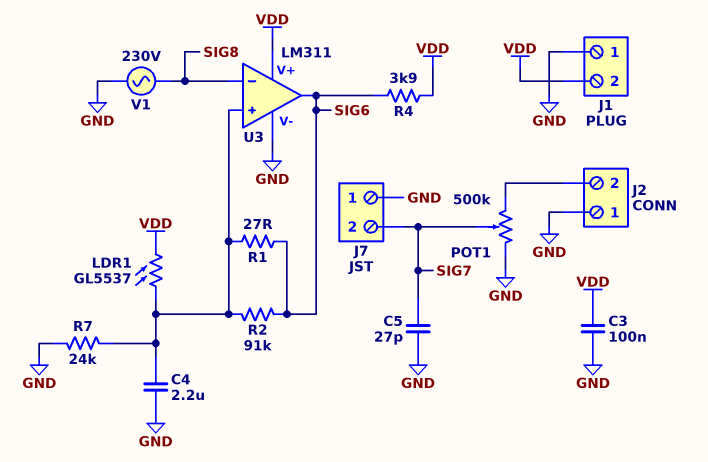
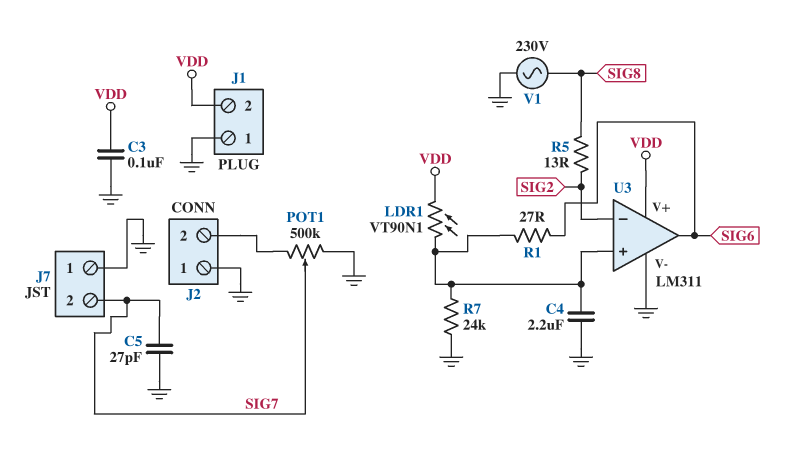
LDR1: GL5537 (U3/in+, VDD) -> VT90N1 (U3/in+, VDD)
R2: 91k (SIG6, U3/in+) -> none
R4: 3.9k (SIG6, VDD) -> none
R5: none -> 13 (SIG2, SIG8)
U3 pin in-: SIG8 -> SIG2

